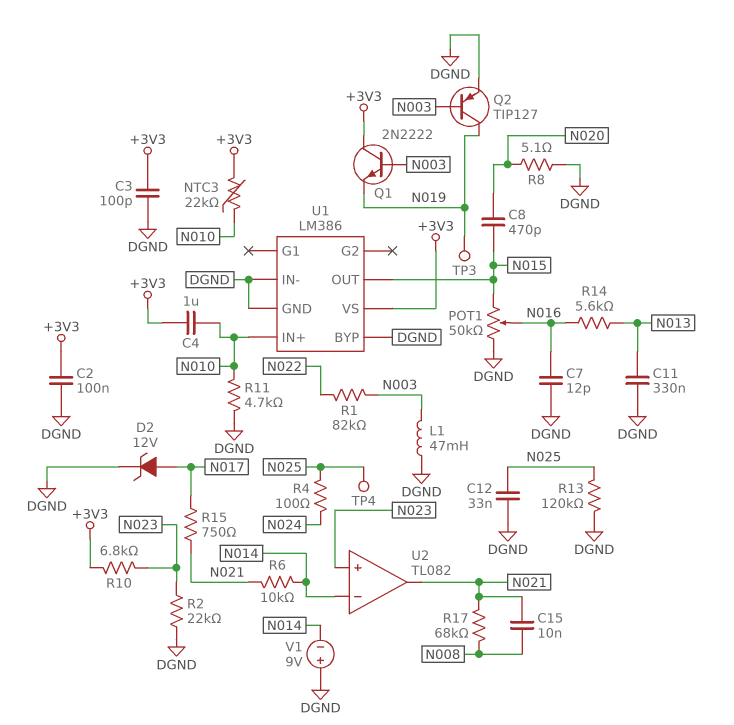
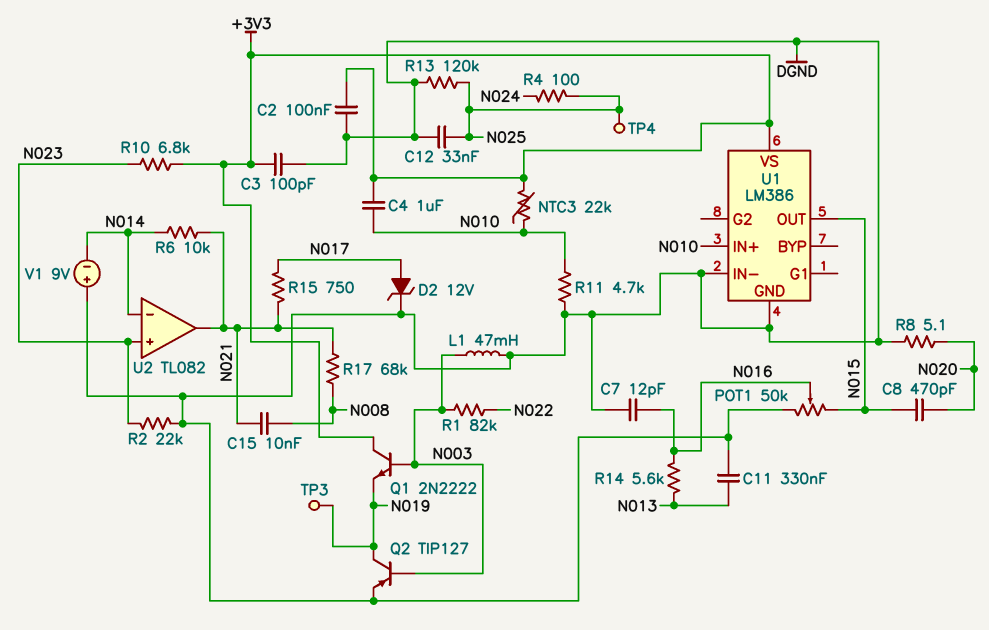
U1 pin BYP: DGND -> none

